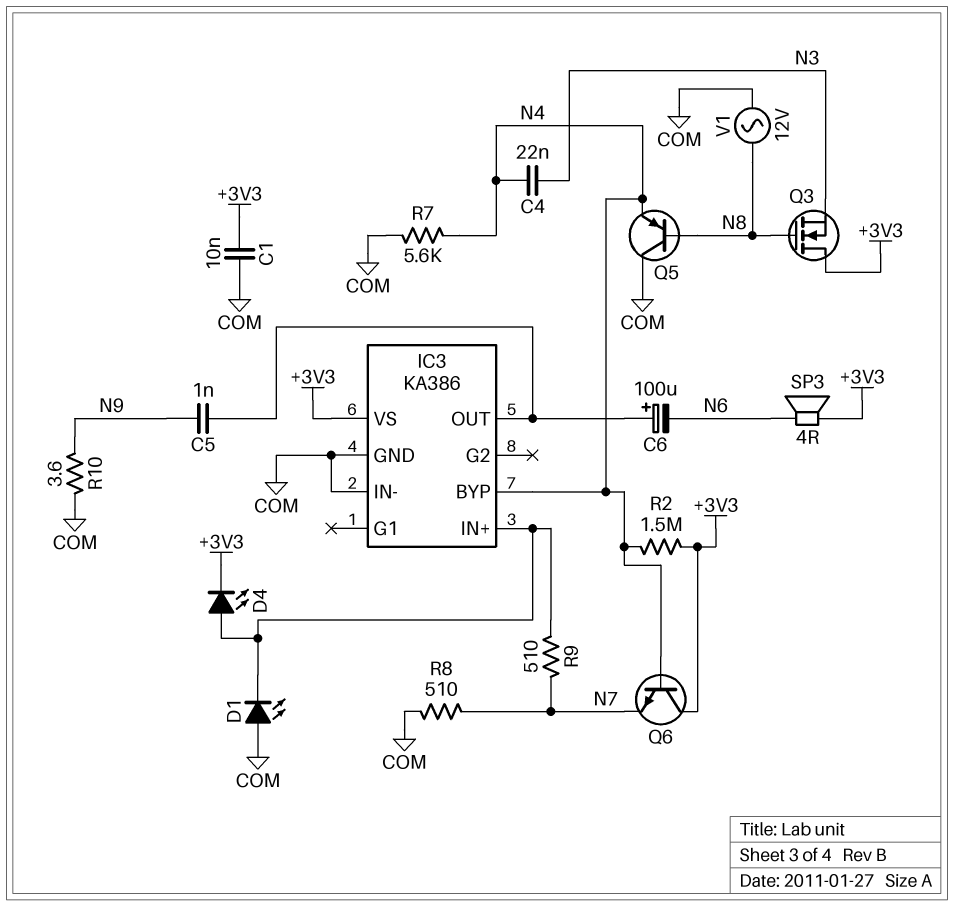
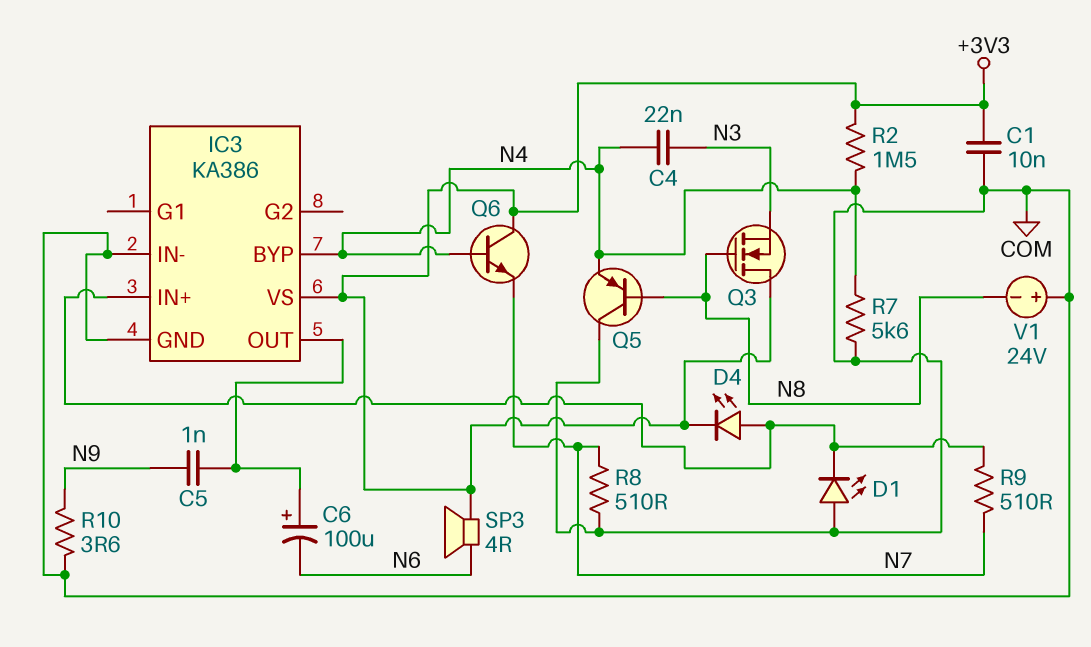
V1: AC 12V (COM, N8) -> 24V (plus COM, minus N8)

